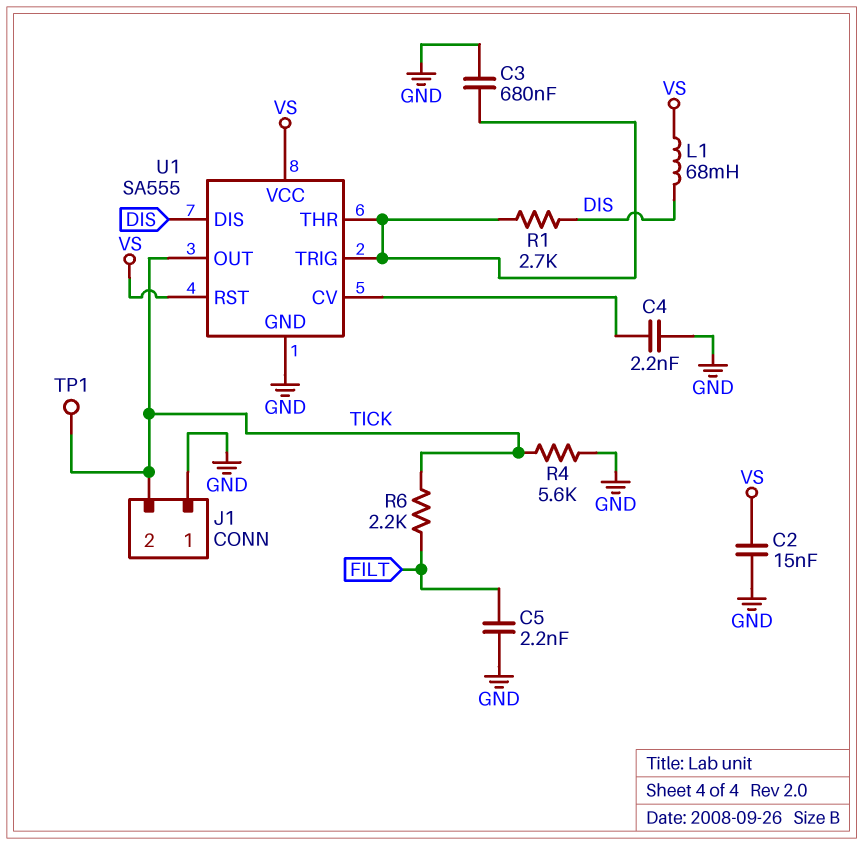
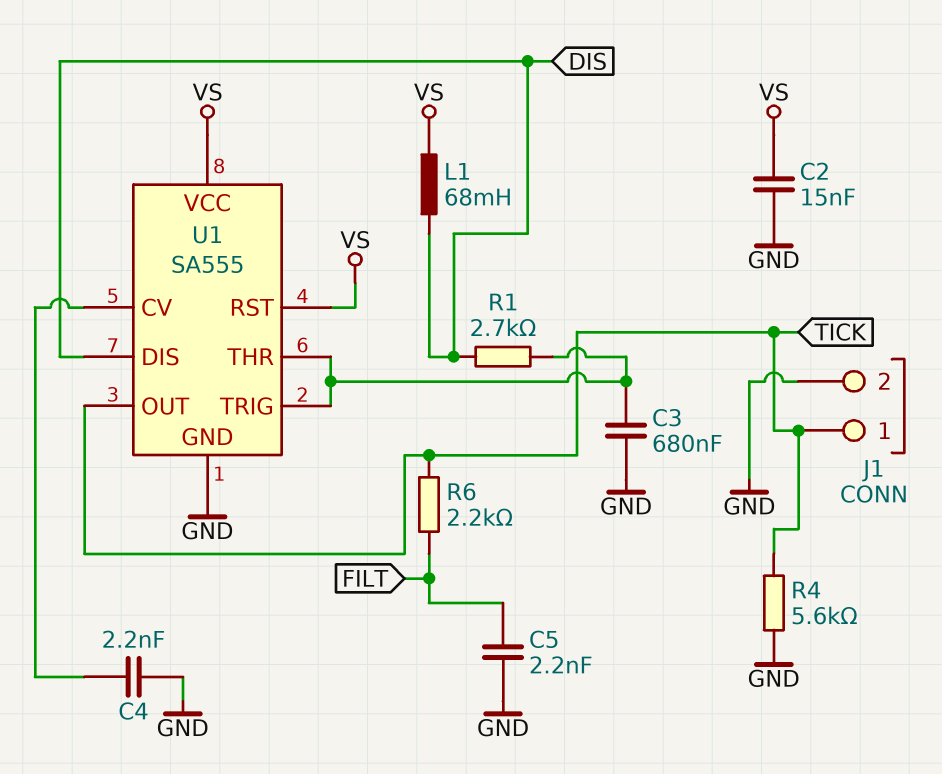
J1 pin 1: GND -> TICK
J1 pin 2: TICK -> GND
TP1: test point (TICK) -> none

